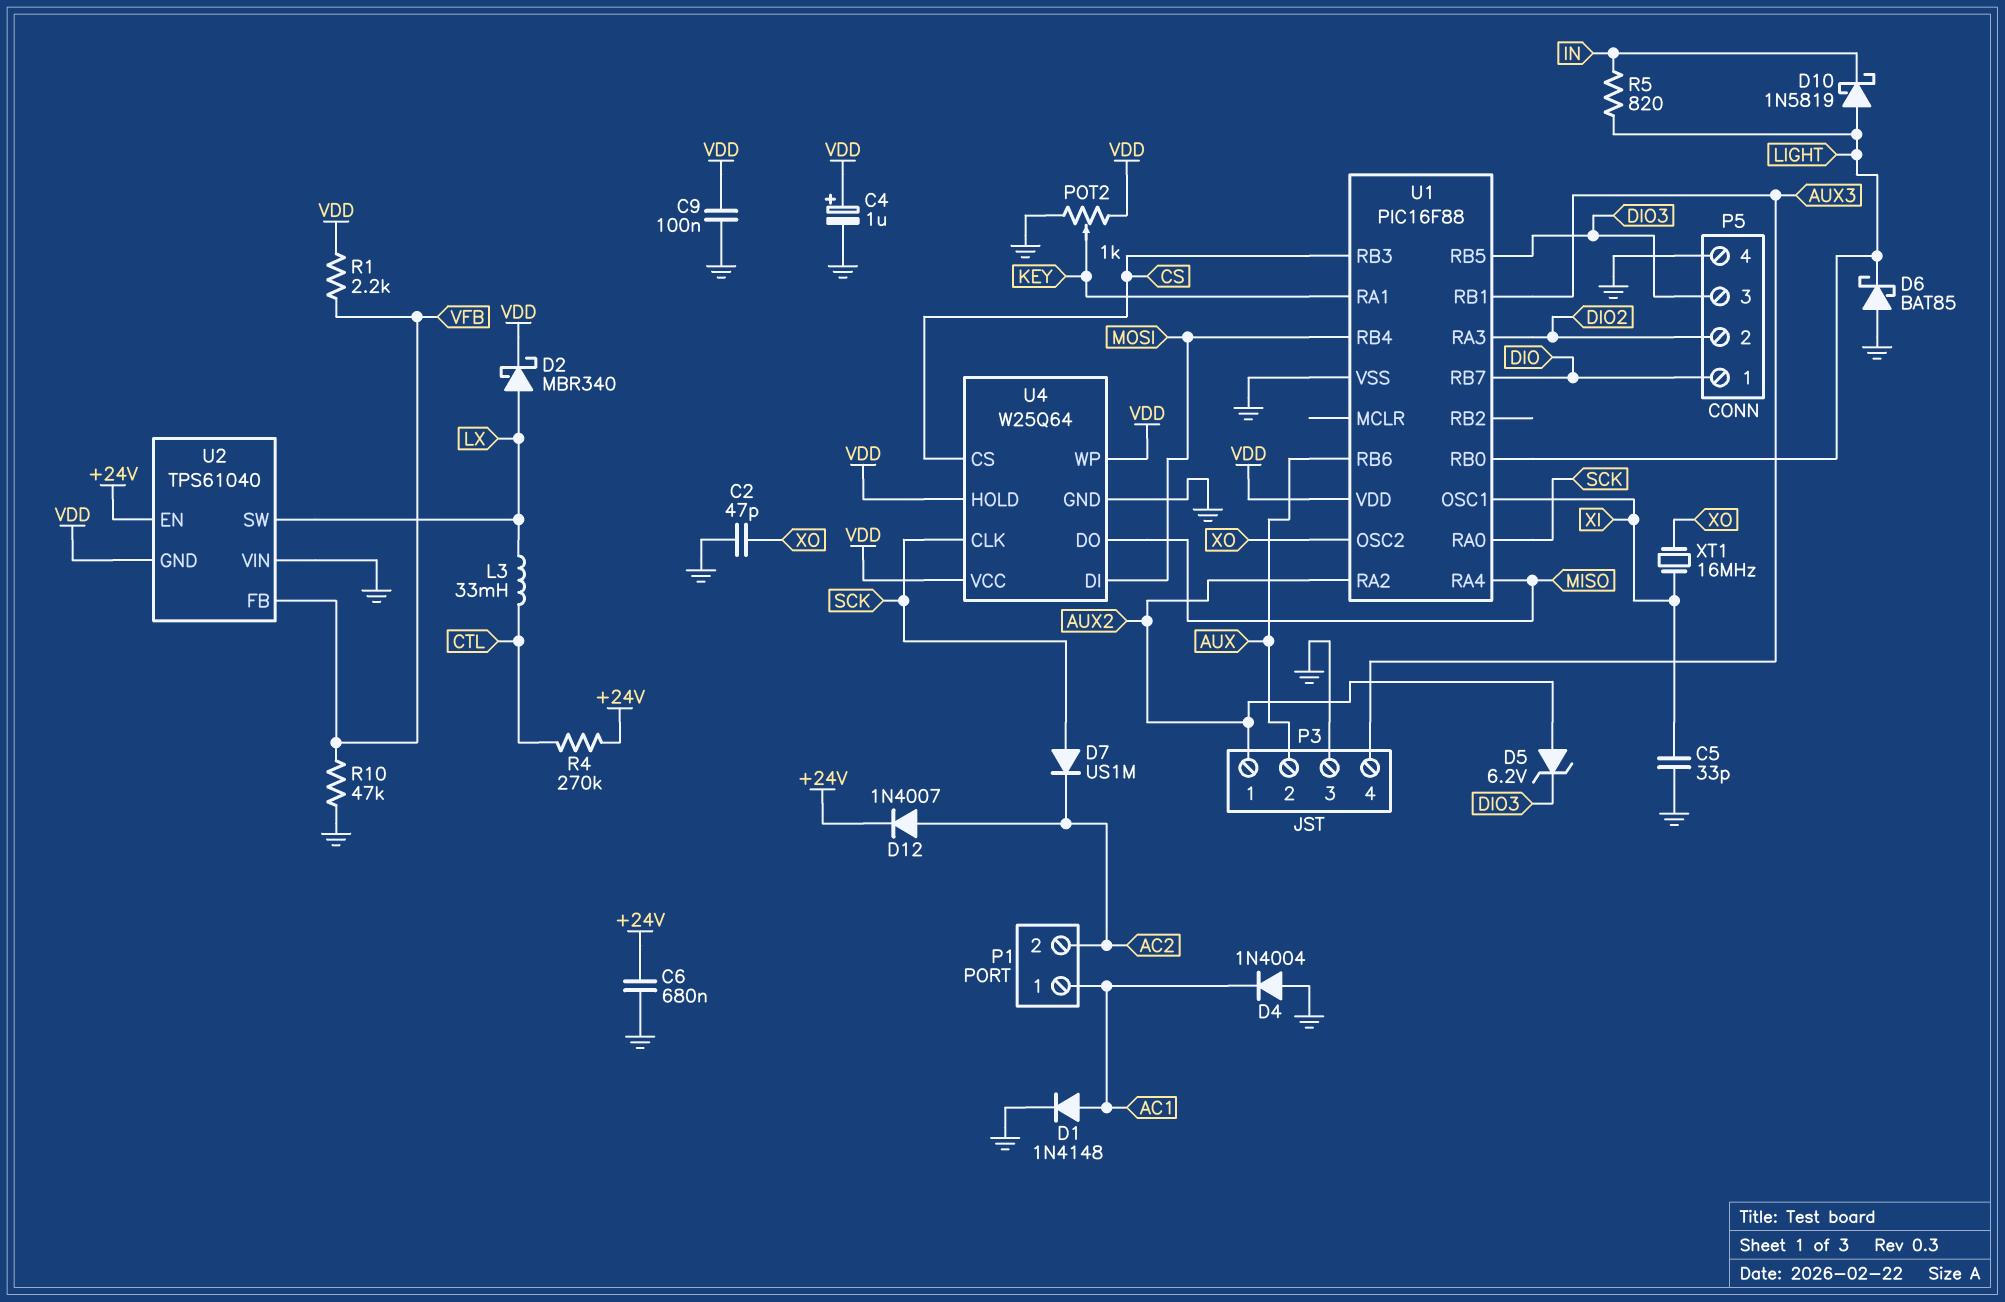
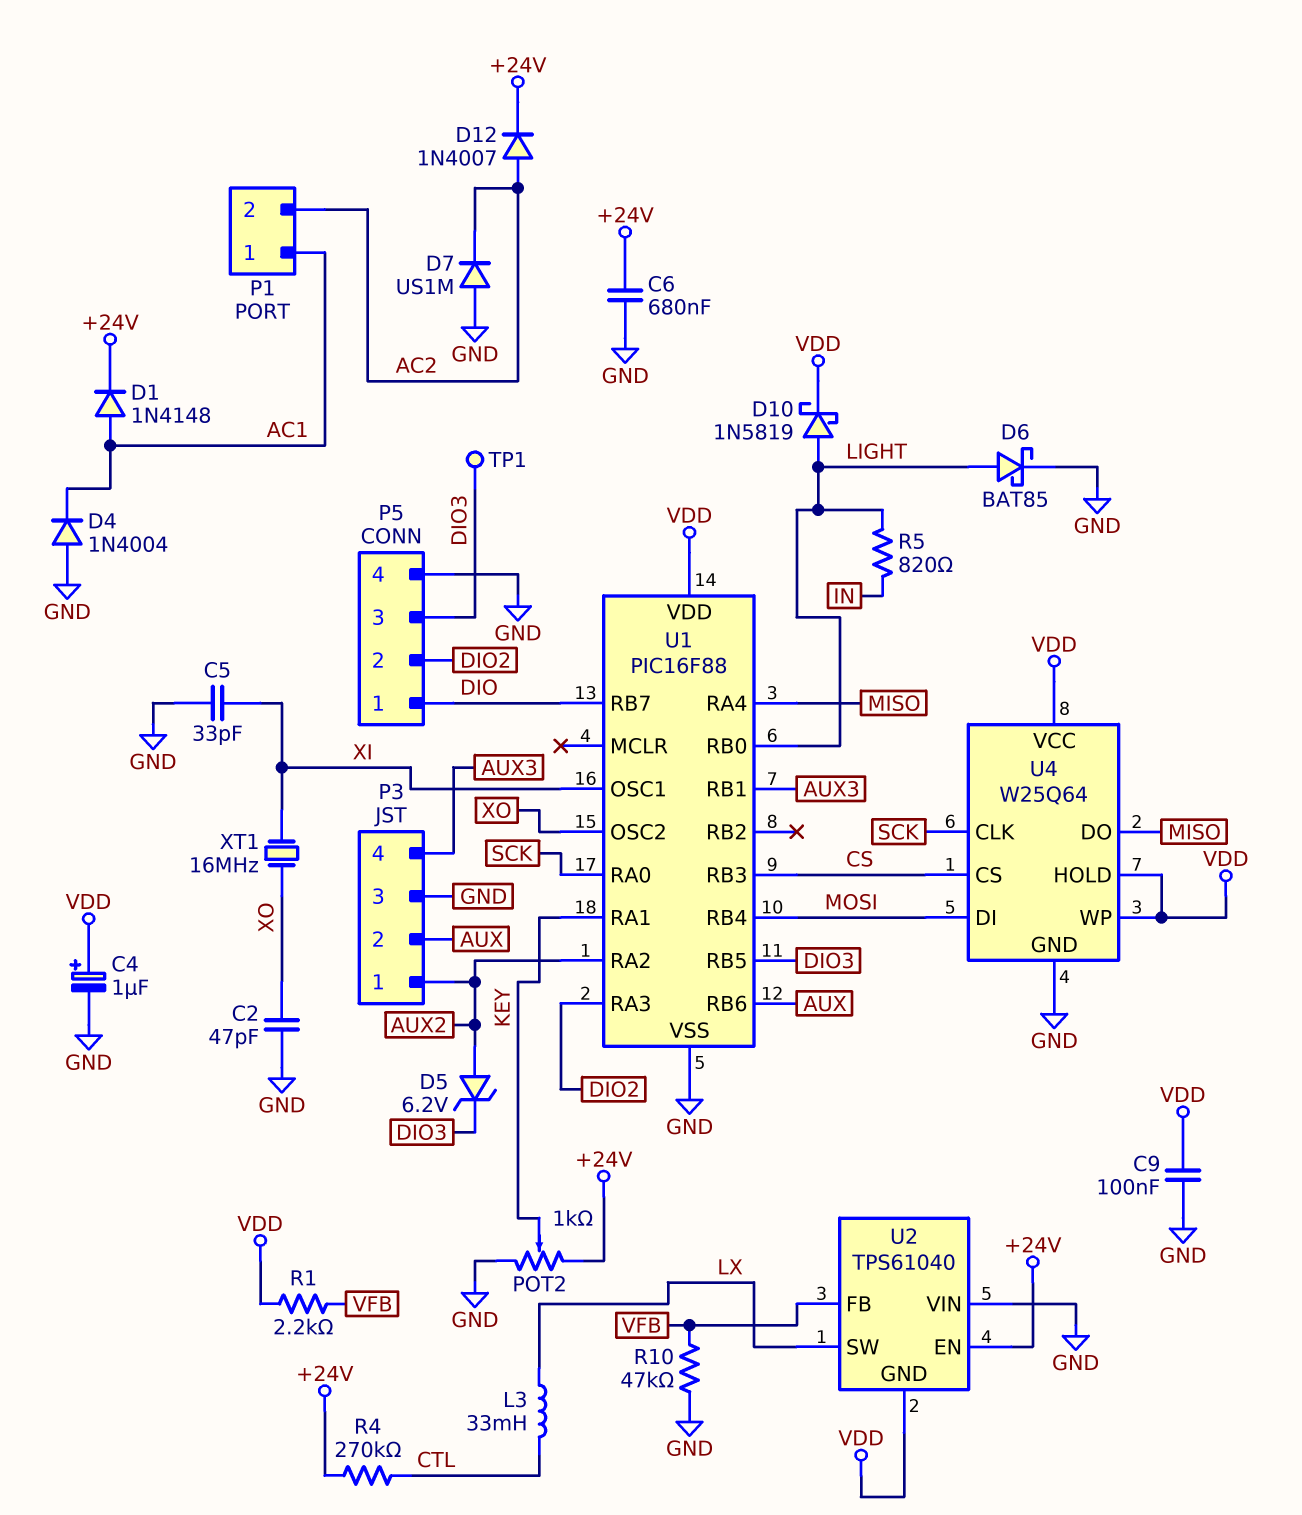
D1: diode 1N4148 (A AC1, K GND) -> diode 1N4148 (A AC1, K +24V)
D2: schottky MBR340 (A LX, K VDD) -> none
D6: schottky BAT85 (A GND, K LIGHT) -> schottky BAT85 (A LIGHT, K GND)
D7: diode US1M (A SCK, K AC2) -> diode US1M (A GND, K AC2)
D10: schottky 1N5819 (A LIGHT, K IN) -> schottky 1N5819 (A LIGHT, K VDD)
POT2: 1k (GND, VDD, wiper KEY) -> 1k (+24V, GND, wiper KEY)
TP1: none -> test point (DIO3)

